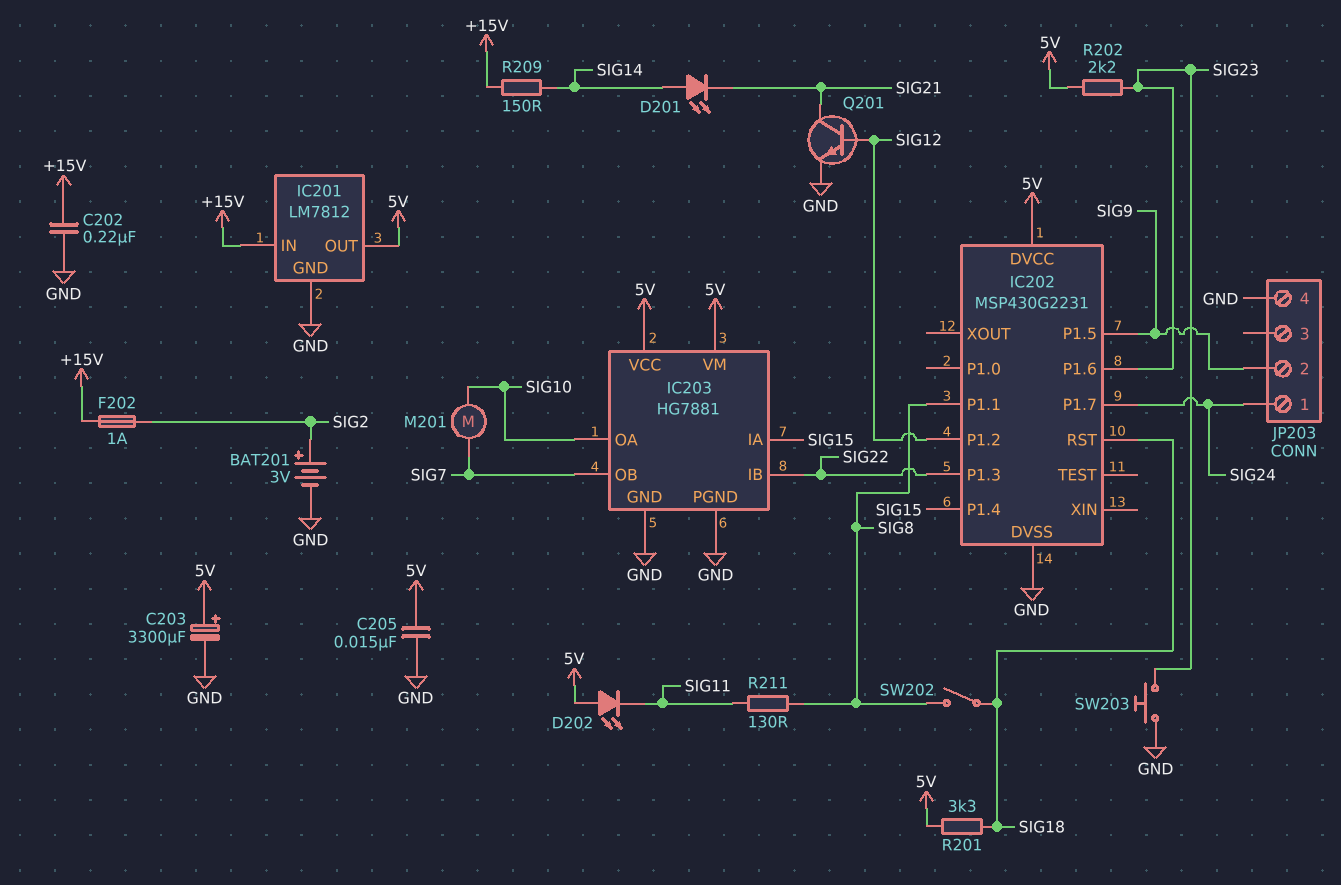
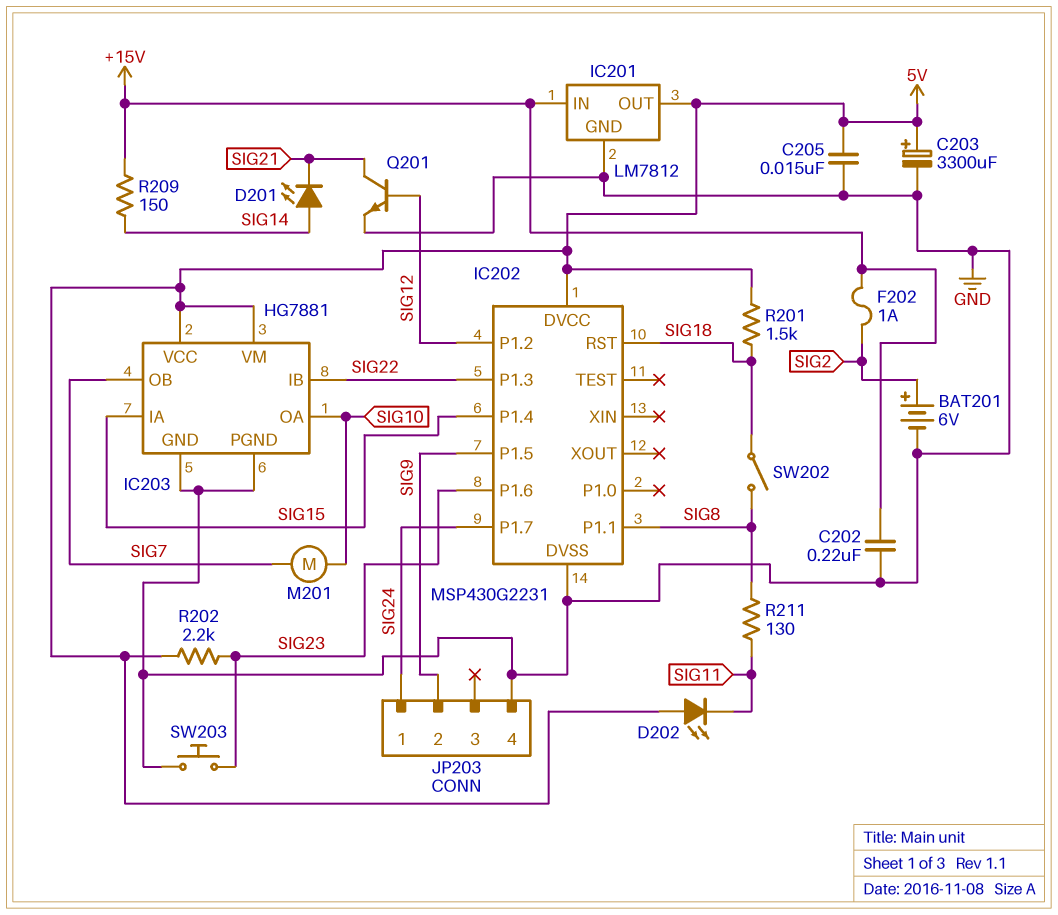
BAT201: 3V (plus SIG2, minus GND) -> 6V (plus SIG2, minus GND)
R201: 3.3k (5V, SIG18) -> 1.5k (5V, SIG18)

